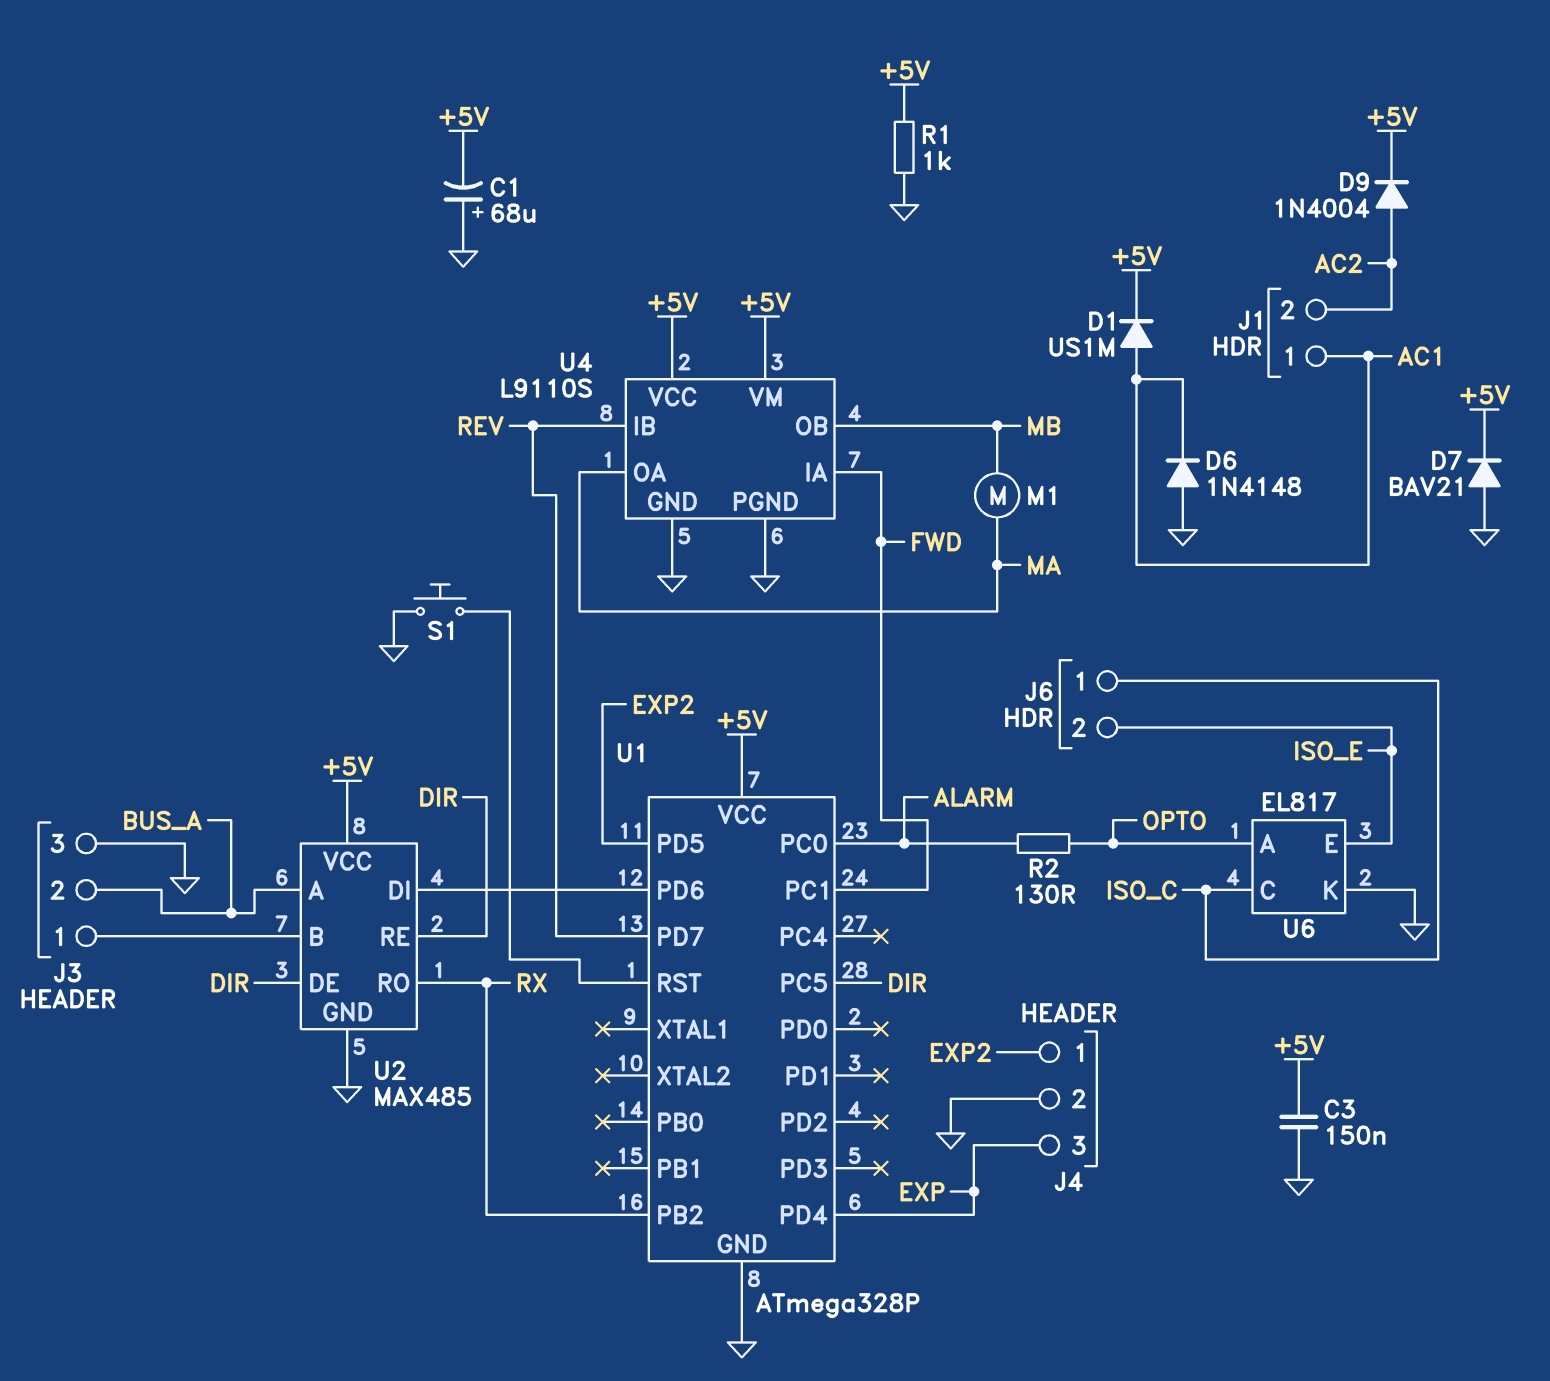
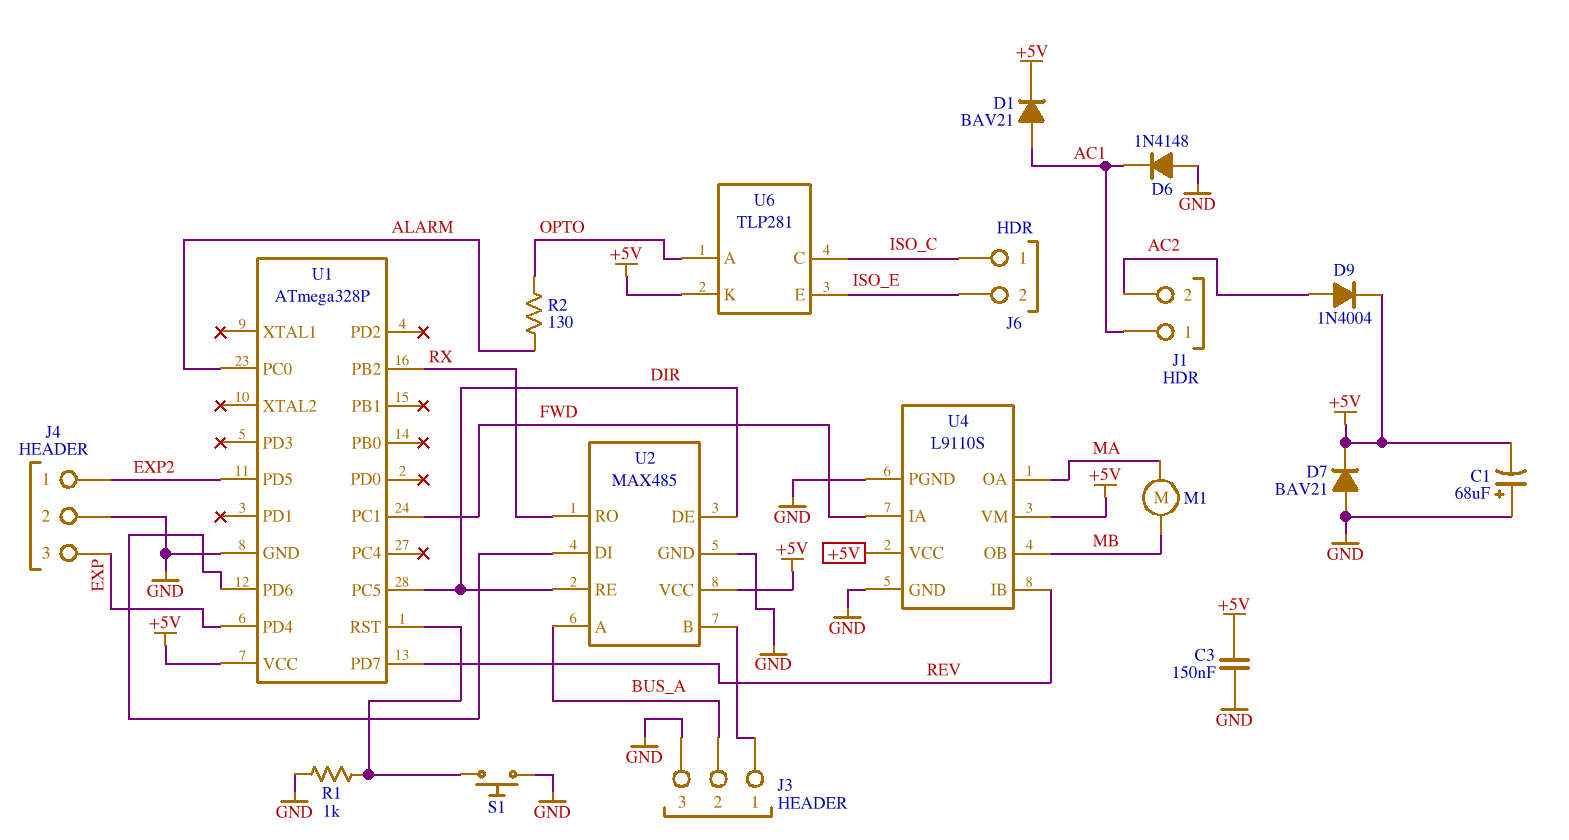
D1: diode US1M (A AC1, K +5V) -> diode BAV21 (A AC1, K +5V)
R1: 1k (+5V, GND) -> 1k (GND, U1/RST)
U6: EL817 -> TLP281
U6 pin K: GND -> +5V

